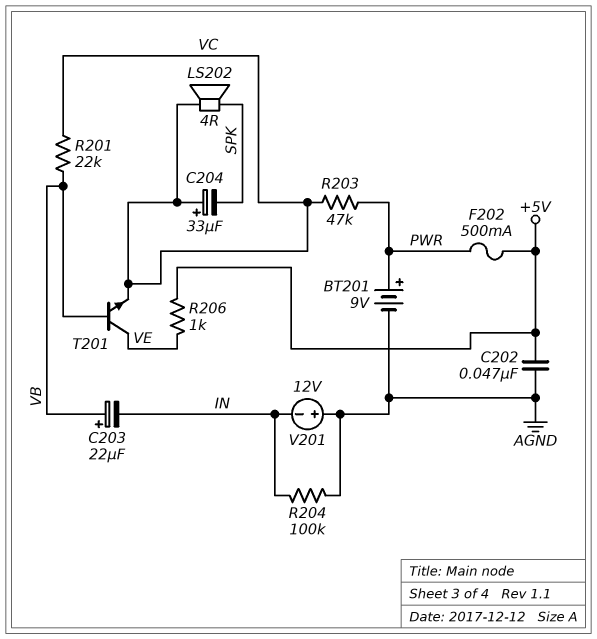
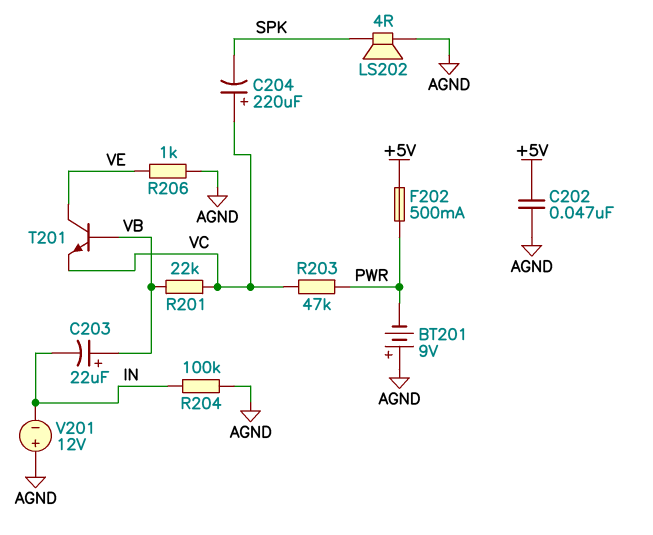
BT201: 9V (plus PWR, minus AGND) -> 9V (plus AGND, minus PWR)
C204: 33uF (plus VC, minus SPK) -> 220uF (plus VC, minus SPK)
LS202: speaker 4R (SPK, VC) -> speaker 4R (AGND, SPK)
R206: 1k (+5V, VE) -> 1k (AGND, VE)

